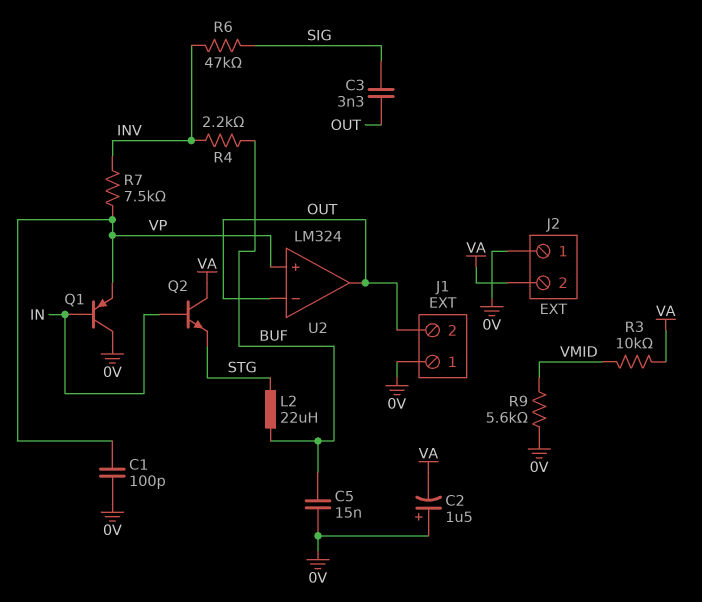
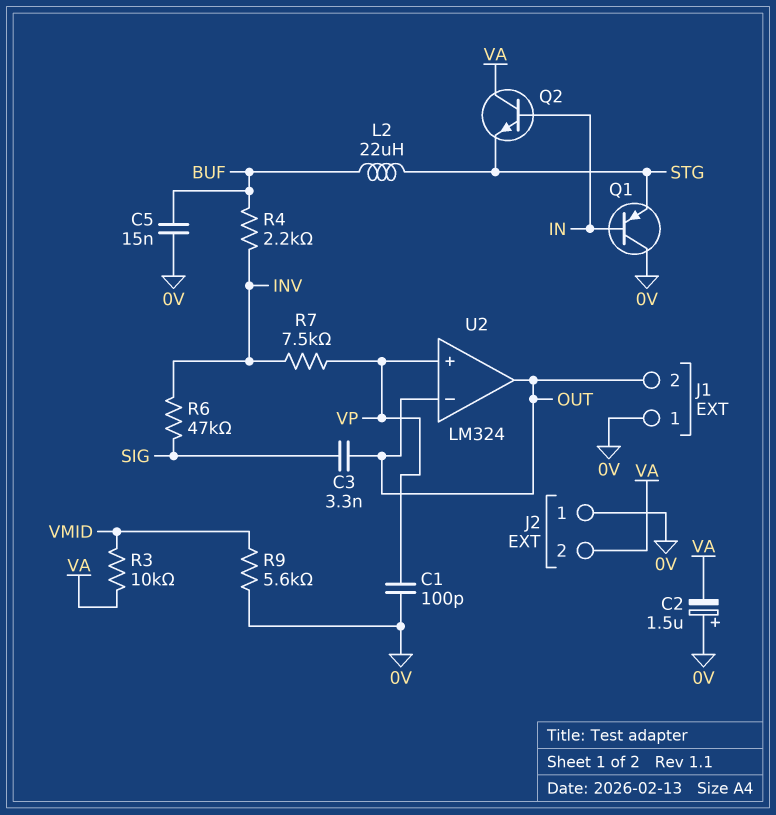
Q1: PNP (B IN, C 0V, E VP) -> PNP (B IN, C 0V, E STG)

